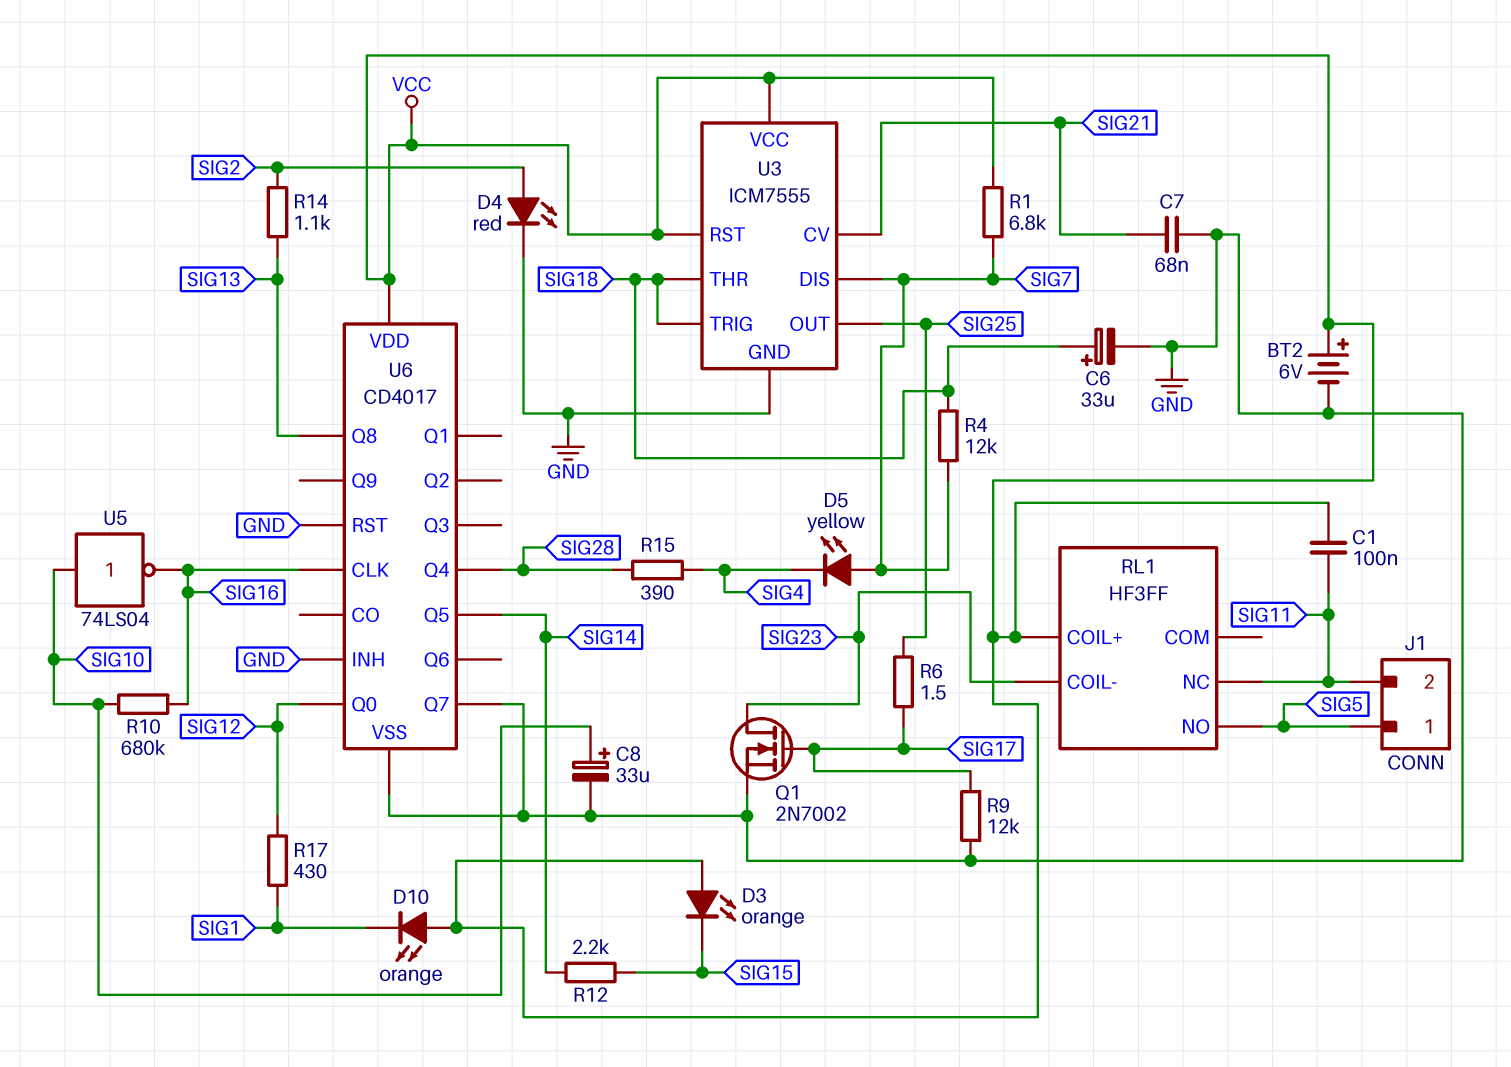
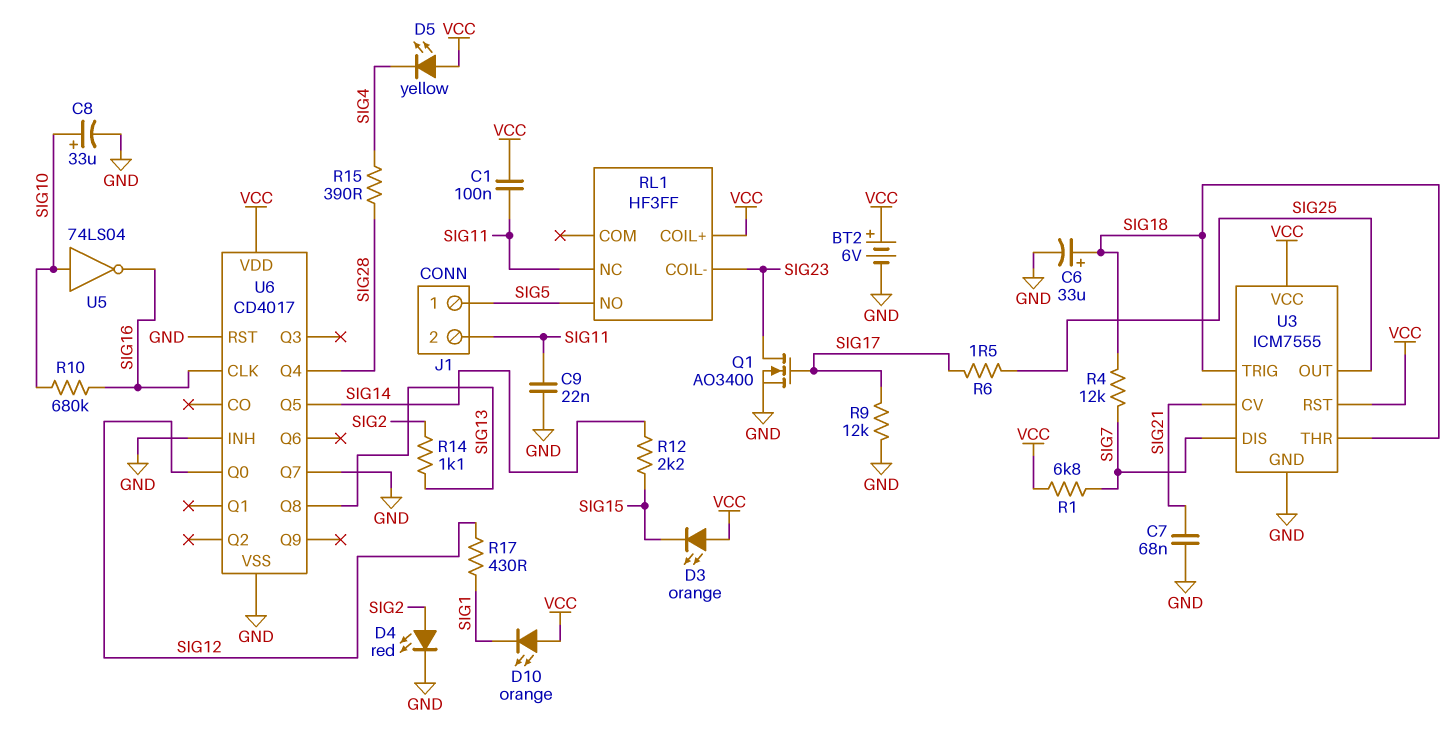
C9: none -> 22nF (GND, SIG11)
D5: LED yellow (A SIG7, K SIG4) -> LED yellow (A VCC, K SIG4)
Q1: NMOS 2N7002 (G SIG17, D SIG23, S GND) -> NMOS AO3400 (G SIG17, D SIG23, S GND)

